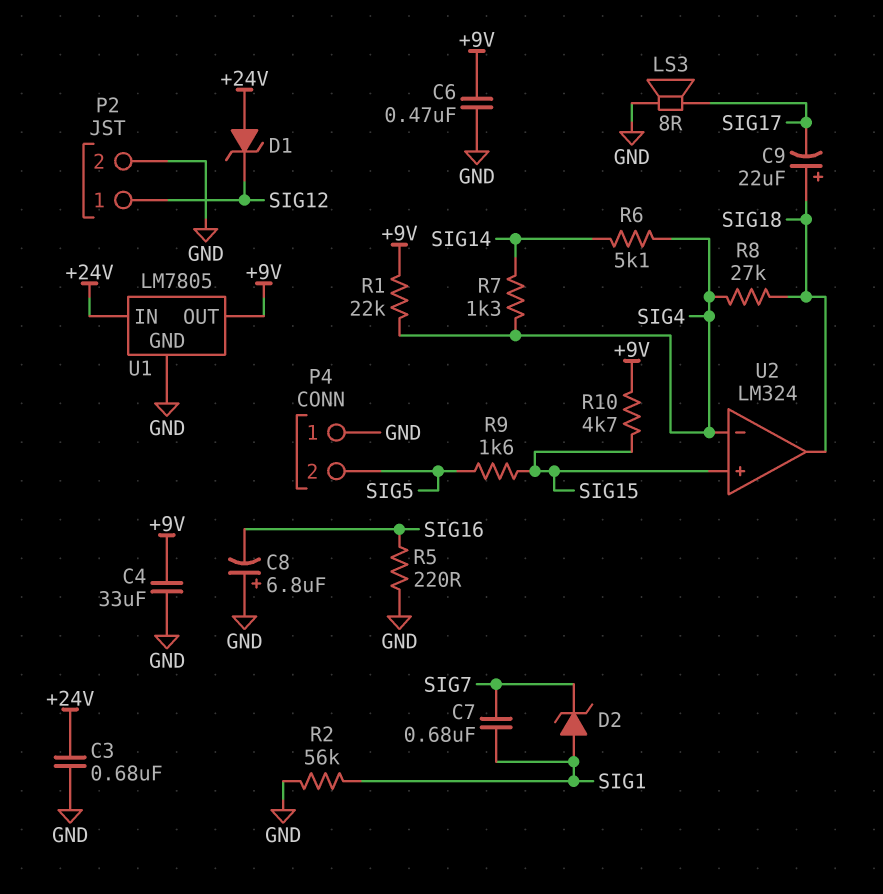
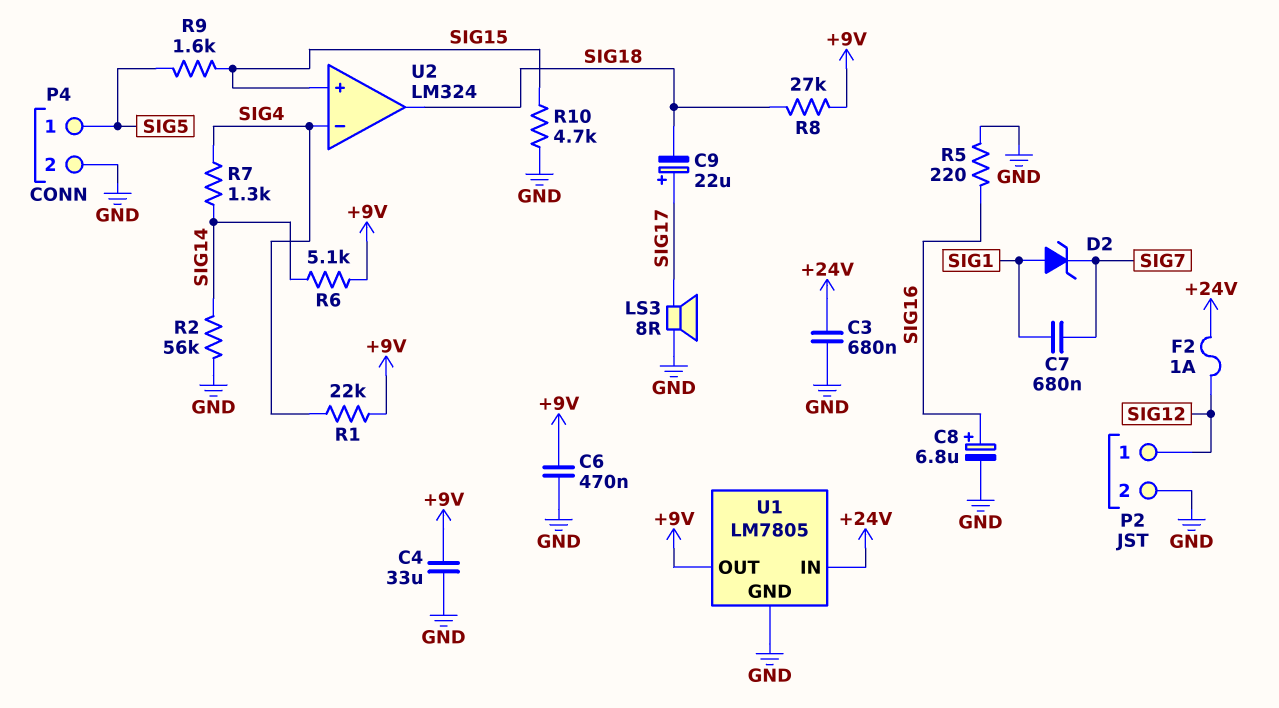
C8: 6.8uF (plus GND, minus SIG16) -> 6.8uF (plus SIG16, minus GND)
C9: 22uF (plus SIG18, minus SIG17) -> 22uF (plus SIG17, minus SIG18)
D1: zener (A +24V, K SIG12) -> none
F2: none -> 1A (+24V, SIG12)
P4 pin 1: GND -> SIG5
P4 pin 2: SIG5 -> GND
R2: 56k (GND, SIG1) -> 56k (GND, SIG14)
R6: 5.1k (SIG4, SIG14) -> 5.1k (+9V, SIG14)
R8: 27k (SIG4, SIG18) -> 27k (+9V, SIG18)
R10: 4.7k (+9V, SIG15) -> 4.7k (GND, SIG15)

